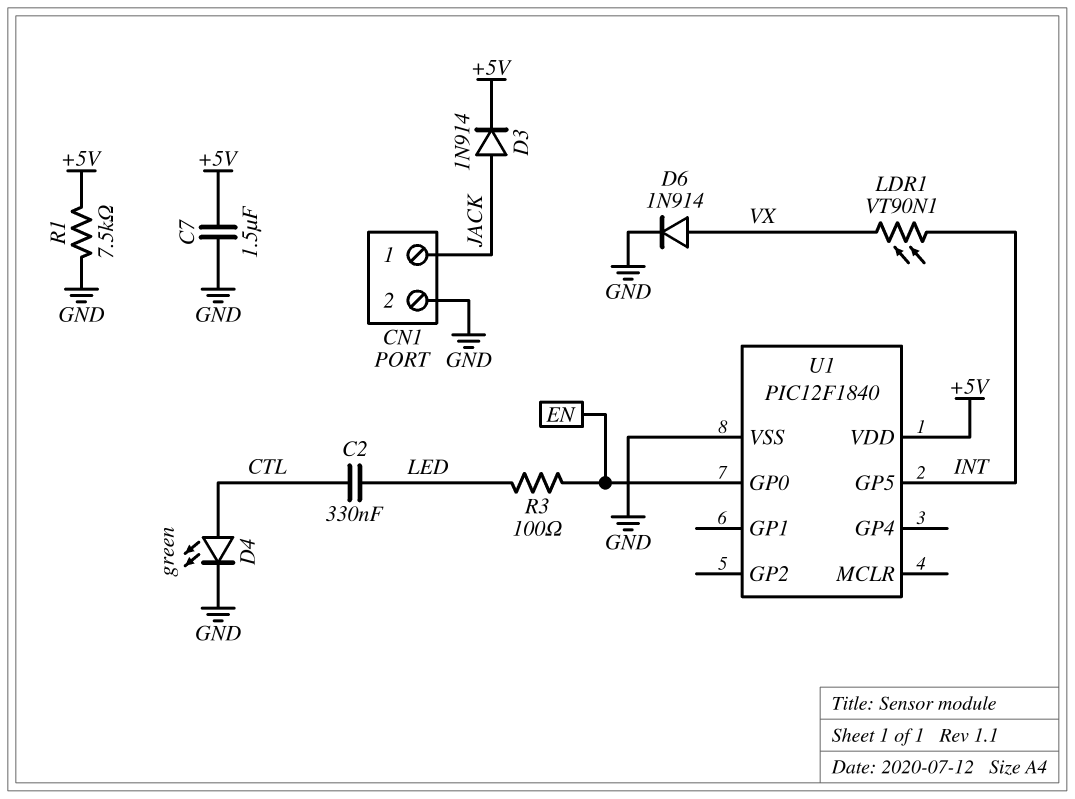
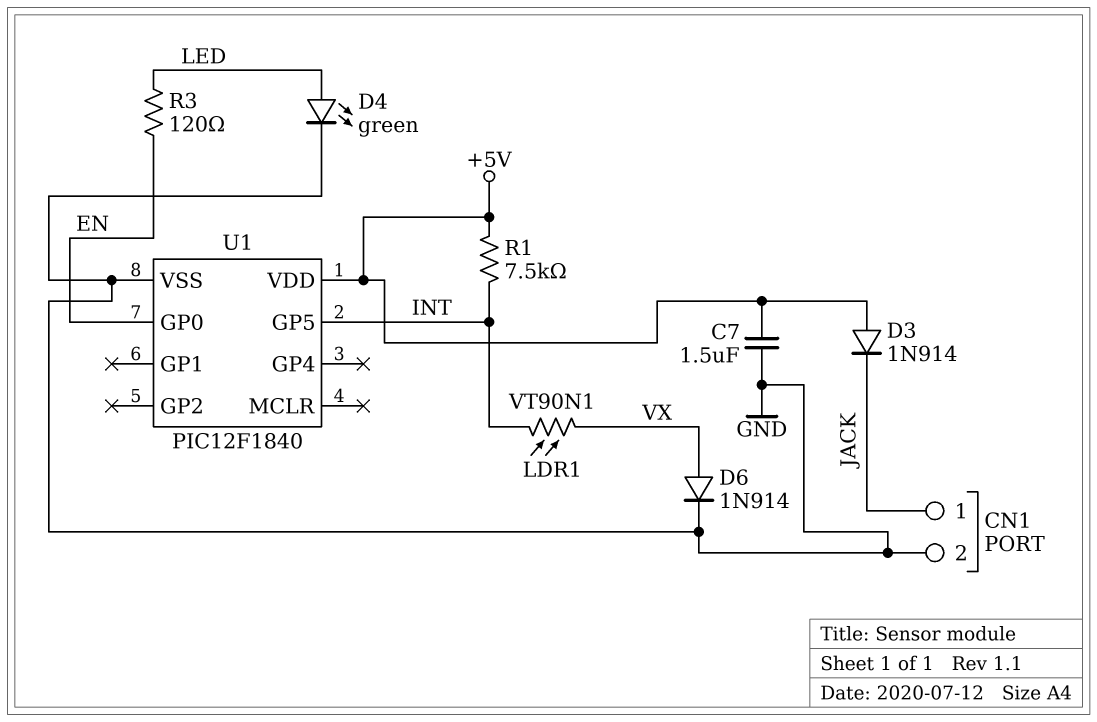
C2: 330nF (CTL, LED) -> none
D3: diode 1N914 (A JACK, K +5V) -> diode 1N914 (A +5V, K JACK)
D4: LED green (A CTL, K GND) -> LED green (A LED, K GND)
R1: 7.5k (+5V, GND) -> 7.5k (+5V, INT)
R3: 100 (EN, LED) -> 120 (EN, LED)

